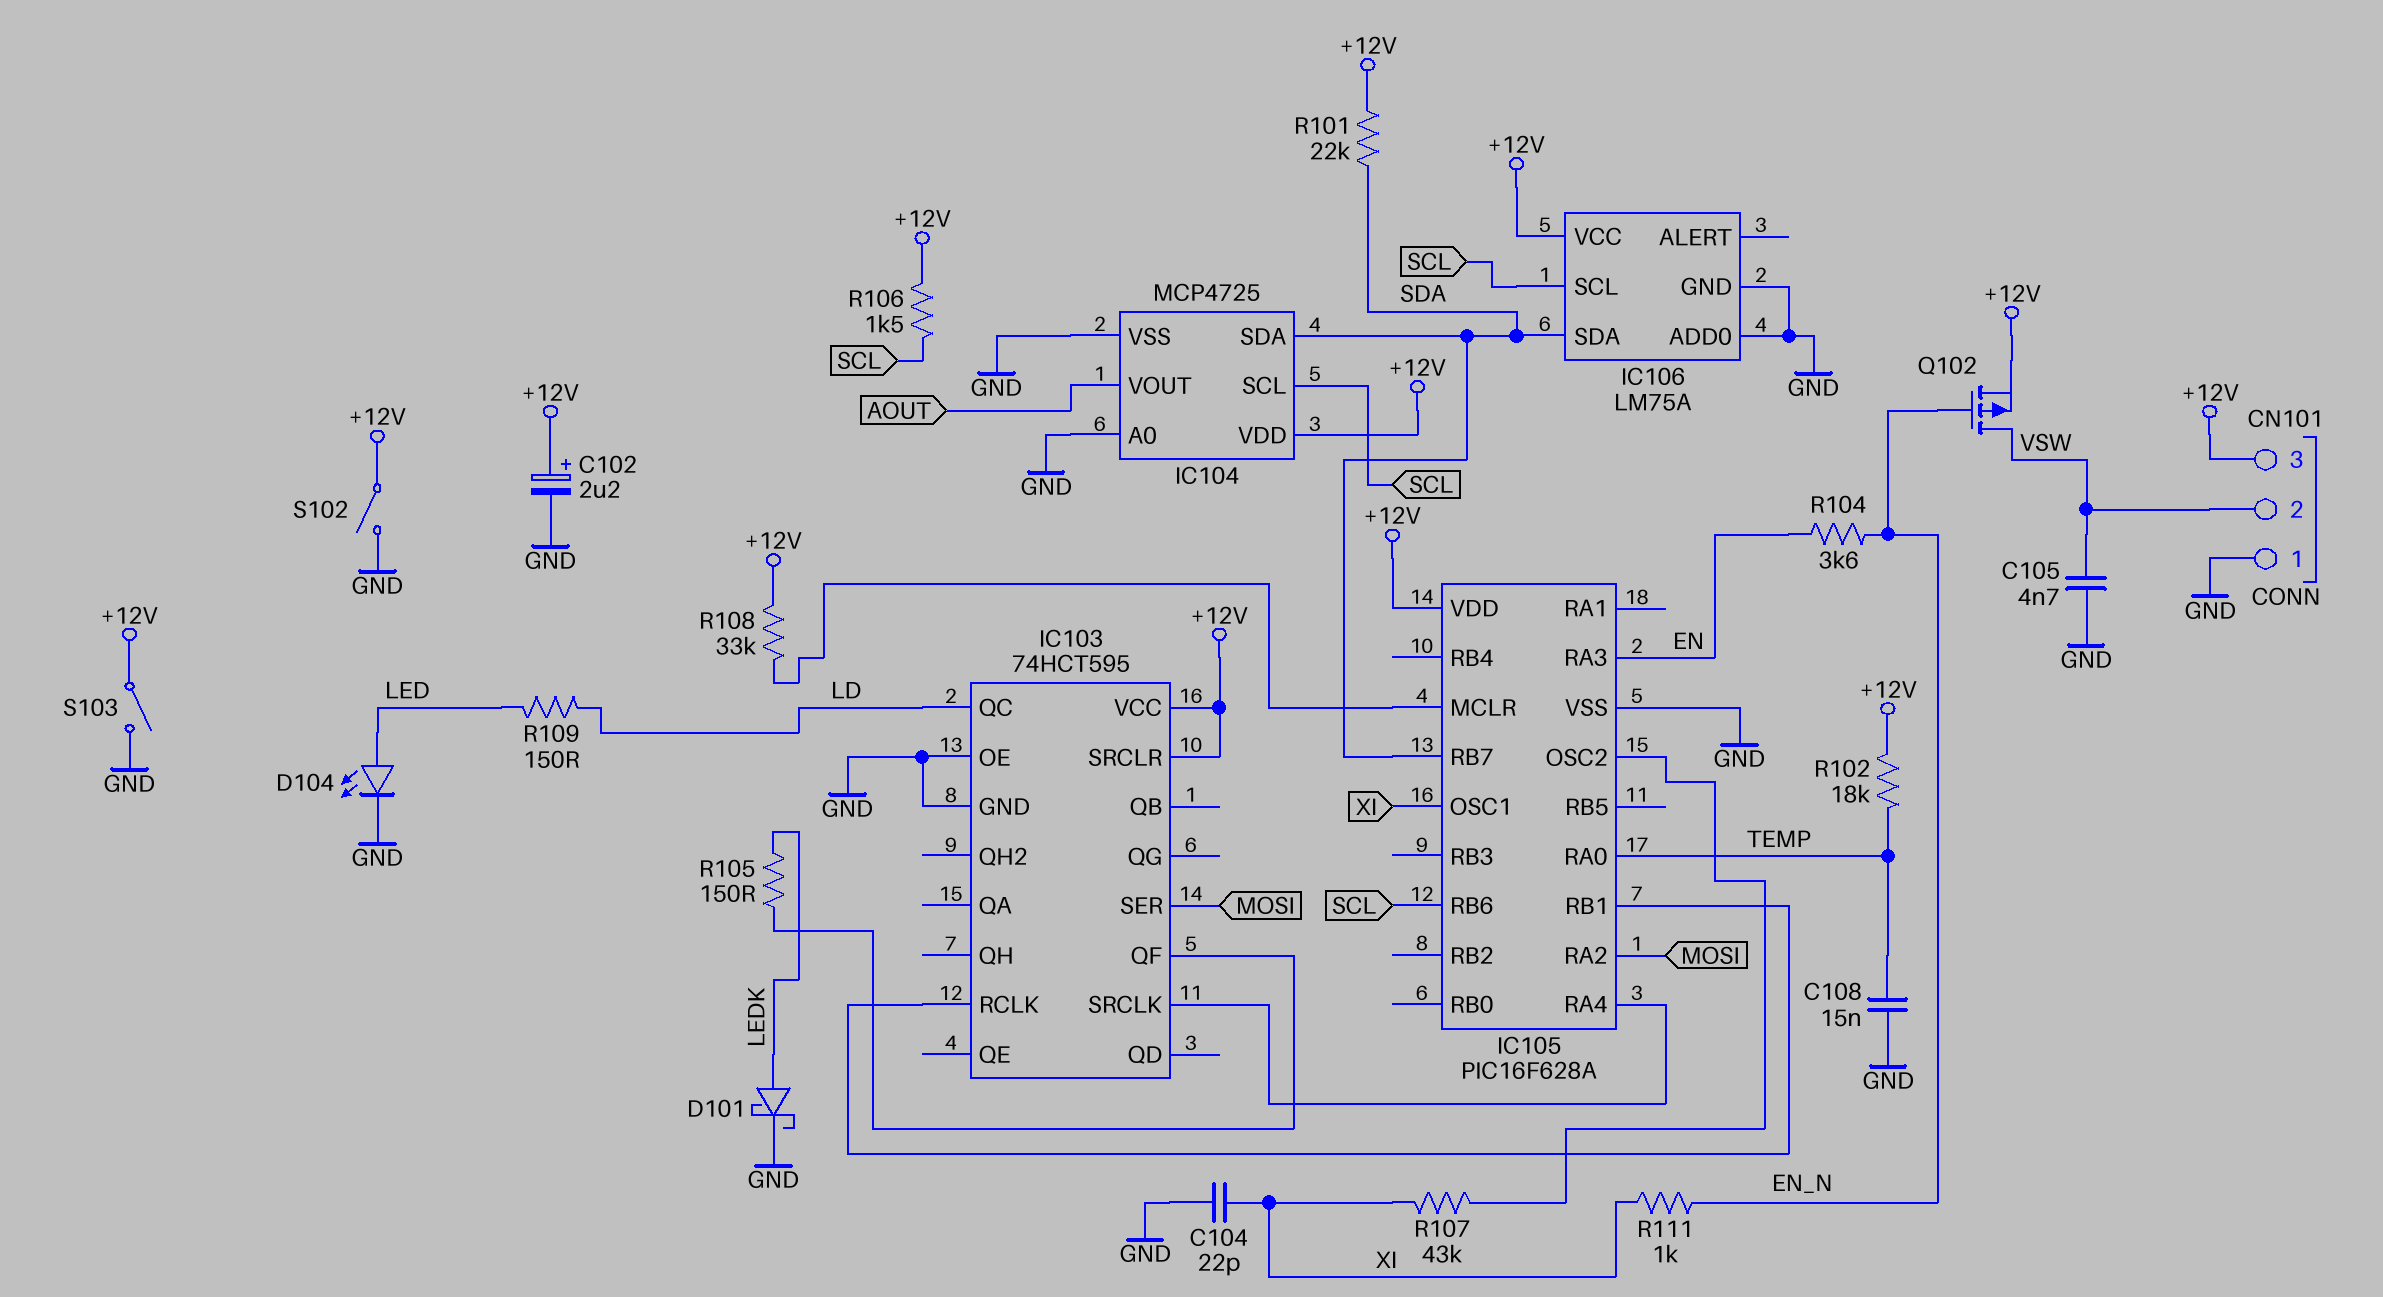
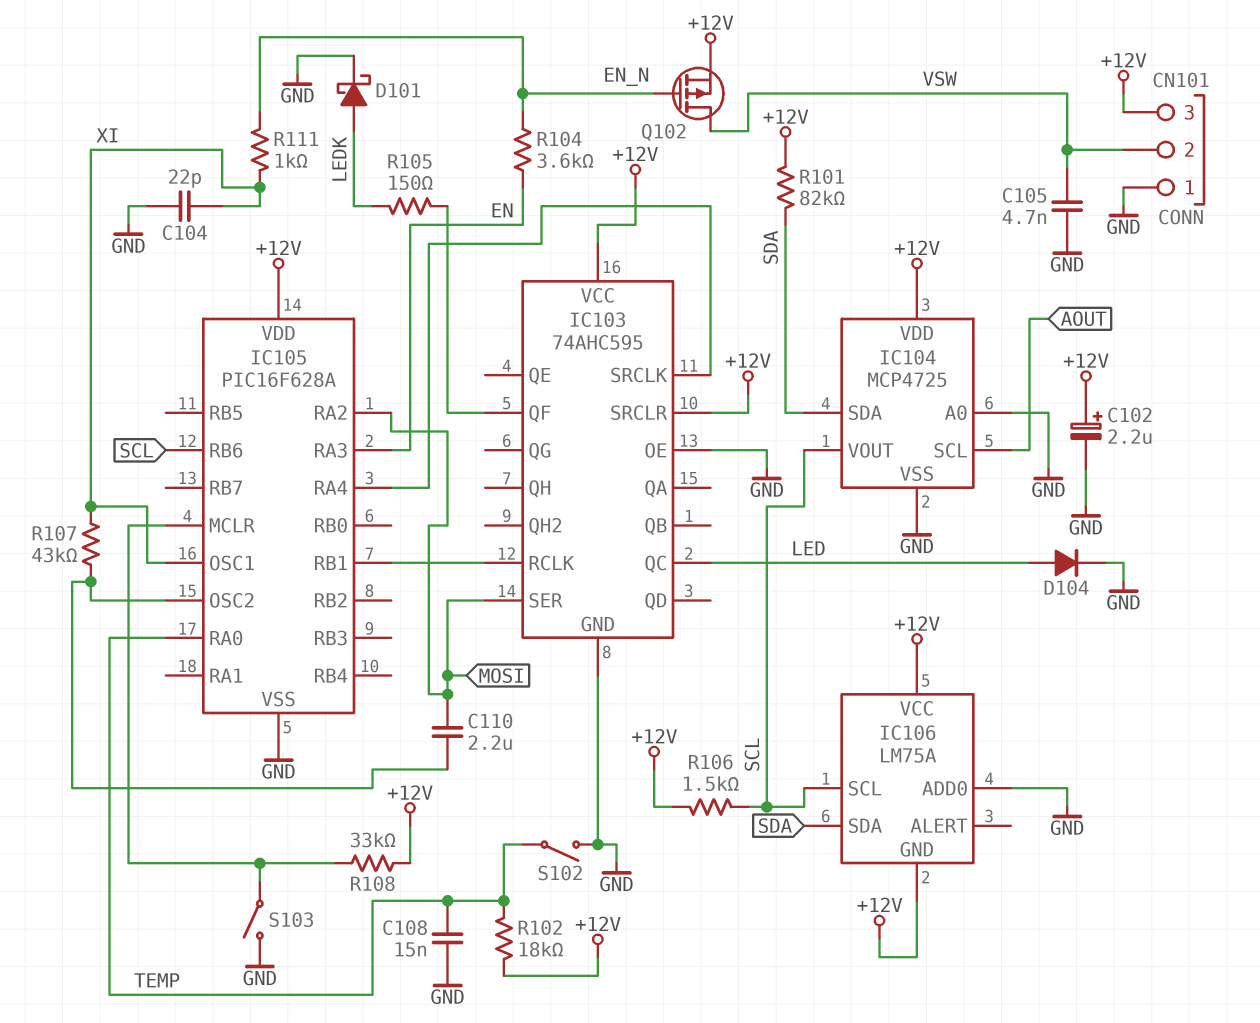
C110: none -> 2.2uF (IC105/OSC2, MOSI)
D104: LED (A LED, K GND) -> diode (A LED, K GND)
IC103: 74HCT595 -> 74AHC595
IC103 pin QC: LD -> LED
IC104 pin SCL: SCL -> AOUT
IC104 pin VOUT: AOUT -> SCL
IC105 pin RB7: SDA -> none
IC106 pin GND: GND -> +12V
R101: 22k (+12V, SDA) -> 82k (+12V, SDA)
R109: 150 (LD, LED) -> none
S102: switch (+12V, GND) -> switch (GND, TEMP)
S103: switch (+12V, GND) -> switch (GND, IC105/MCLR)

